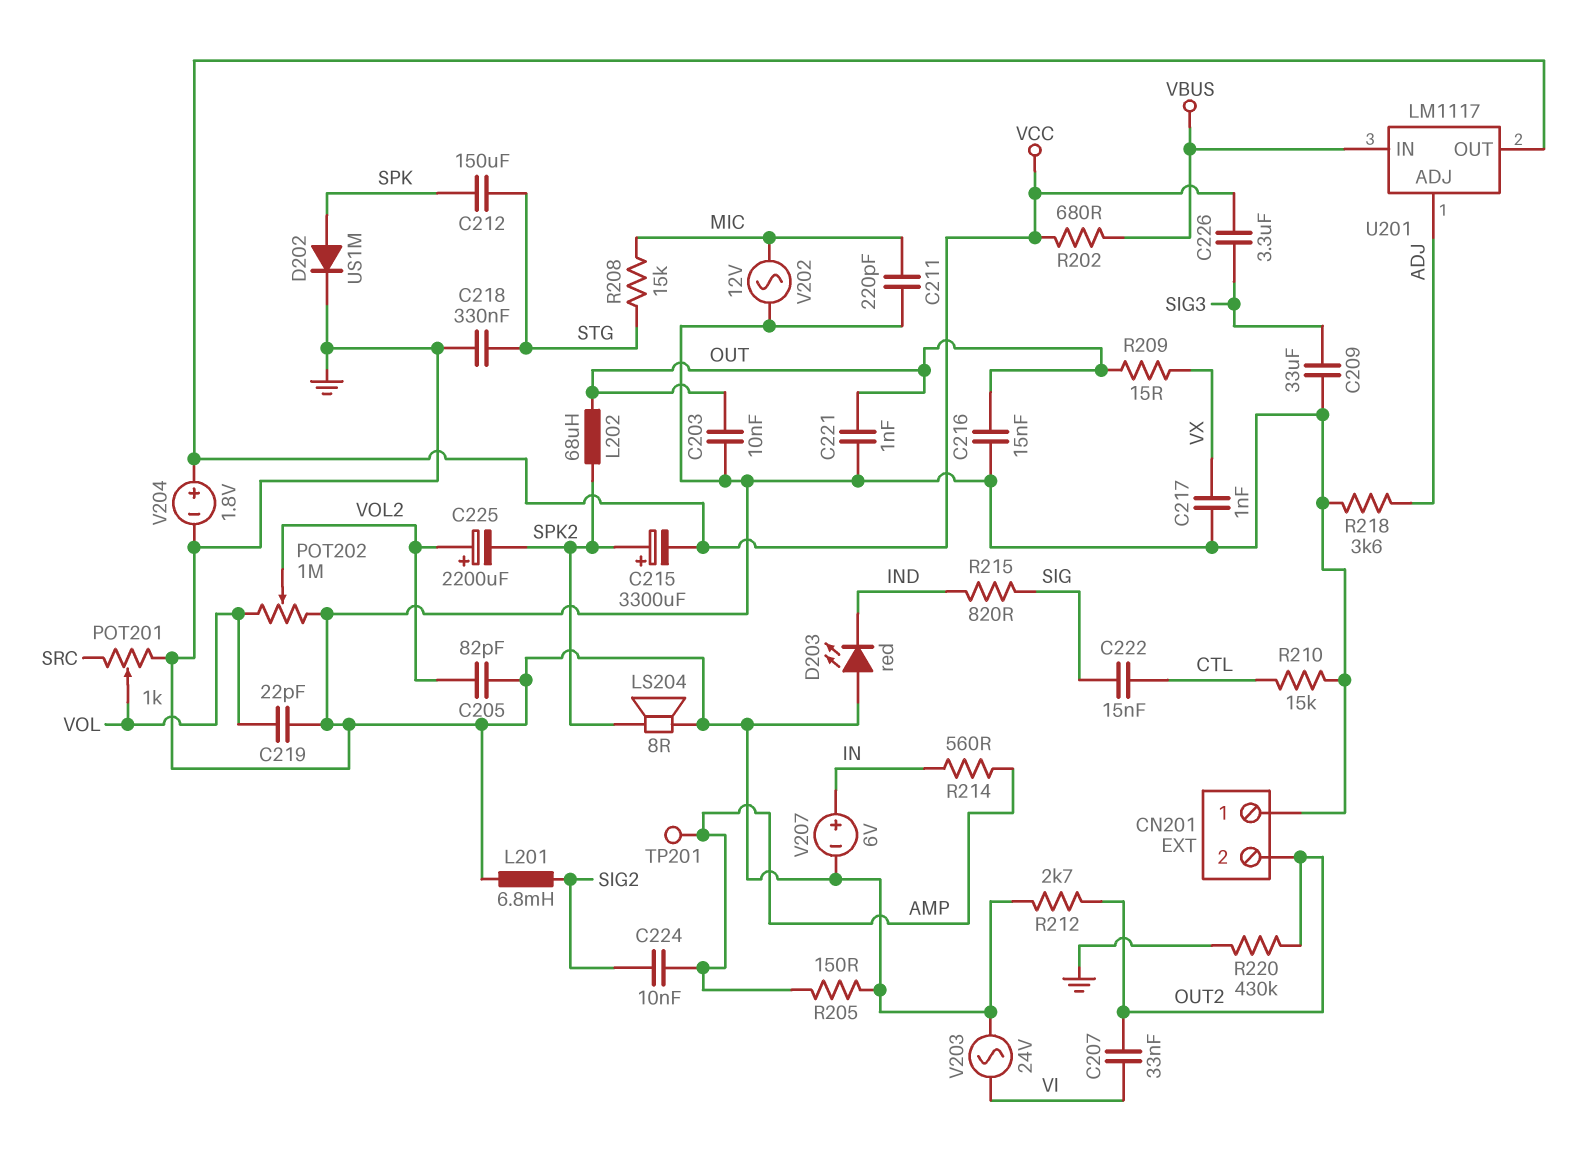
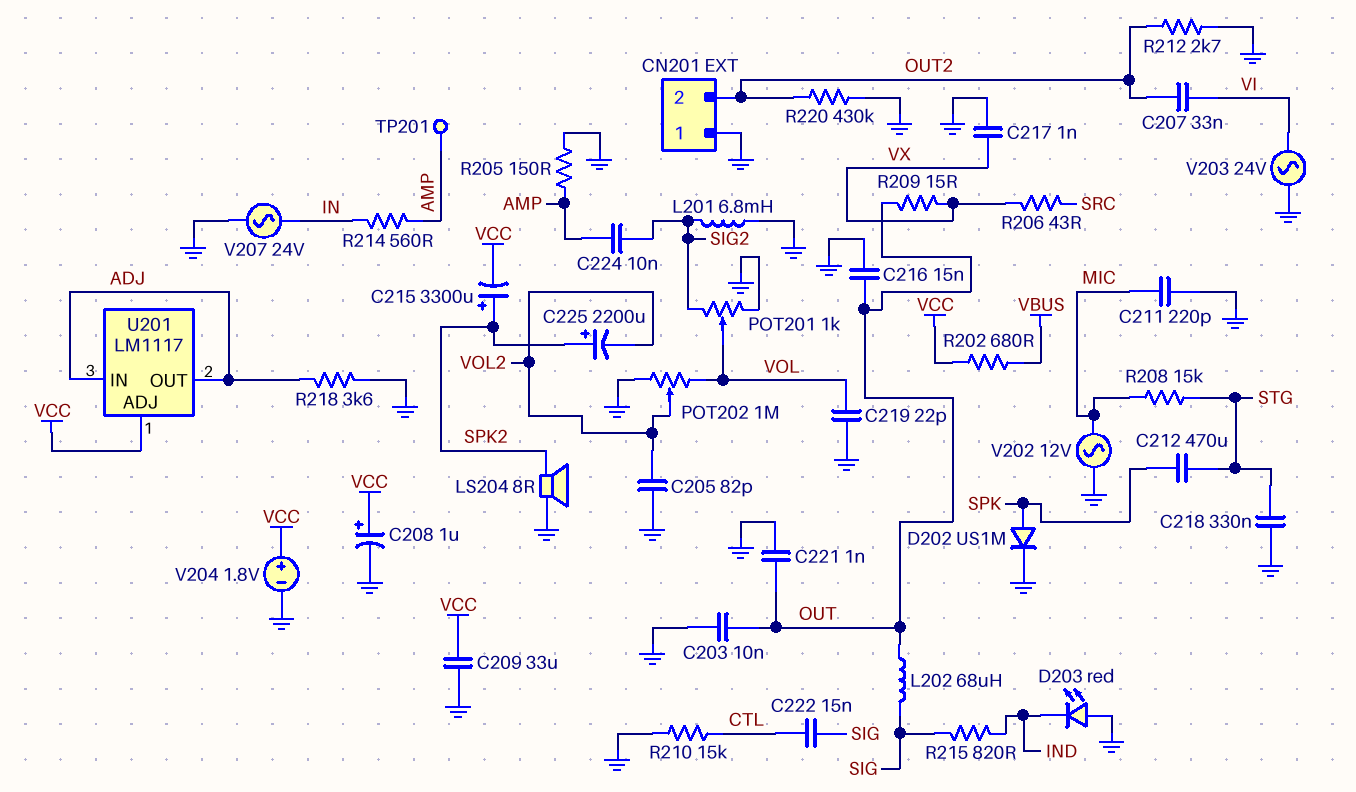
C208: none -> 1uF (plus VCC, minus GND)
C209: 33uF (GND, SIG3) -> 33uF (GND, VCC)
C212: 150uF (SPK, STG) -> 470uF (SPK, STG)
C225: 2200uF (plus VOL2, minus SPK2) -> 2200uF (plus SPK2, minus VOL2)
C226: 3.3uF (SIG3, VCC) -> none
L202: 68uH (OUT, SPK2) -> 68uH (OUT, SIG)
POT201: 1k (GND, SRC, wiper VOL) -> 1k (GND, SIG2, wiper VOL)
R206: none -> 43 (SRC, VX)
U201 pin ADJ: ADJ -> VCC
U201 pin IN: VBUS -> ADJ
U201 pin OUT: VCC -> ADJ
V207: 6V (plus IN, minus GND) -> AC 24V (GND, IN)

